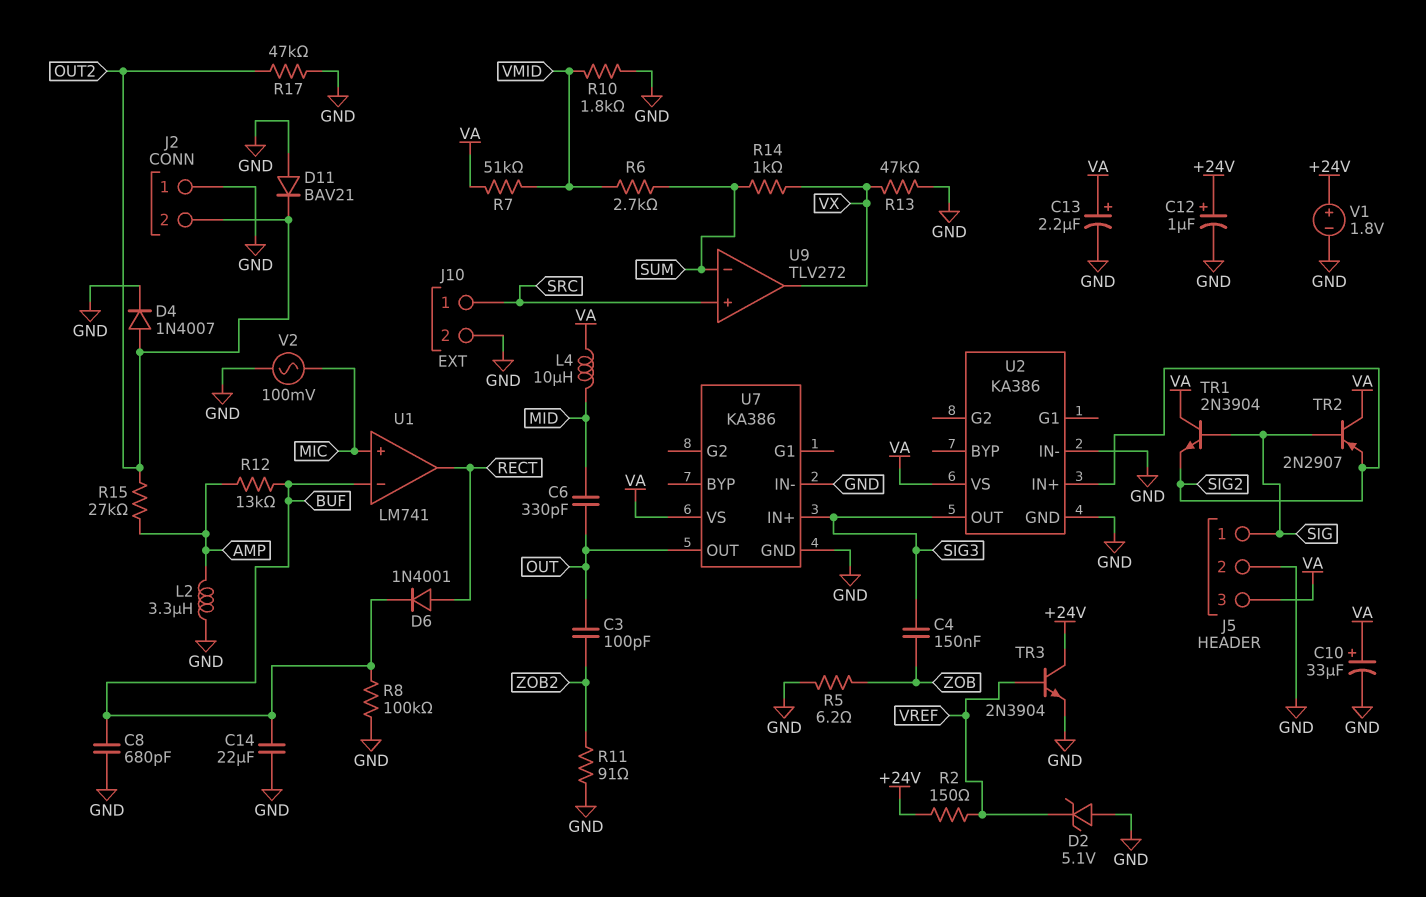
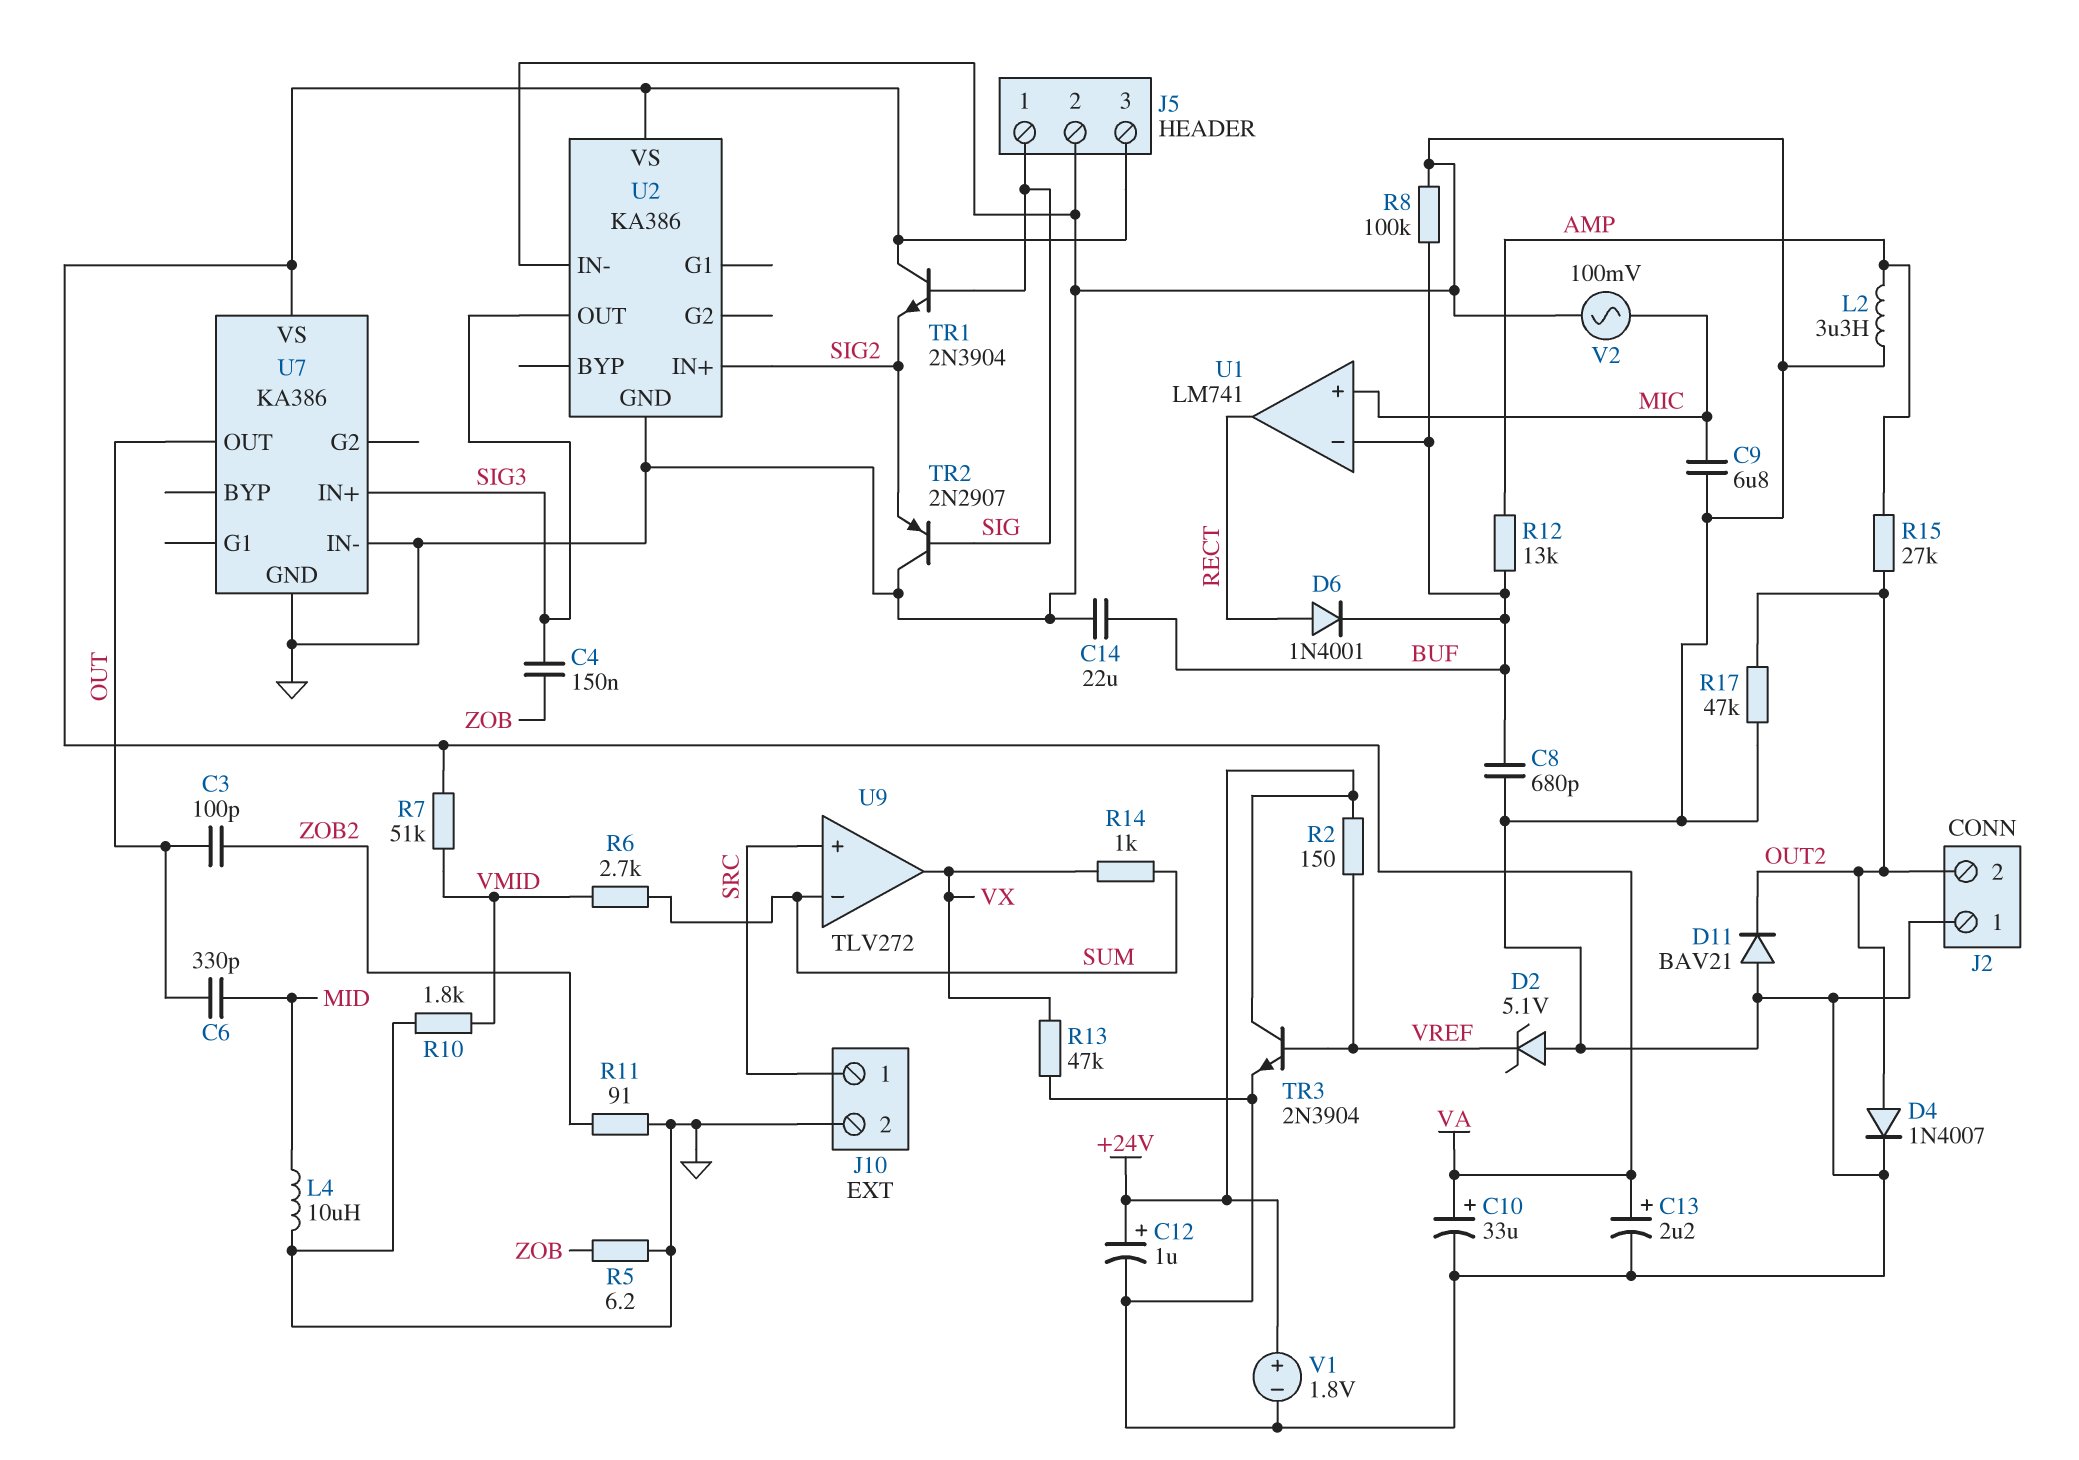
C9: none -> 6.8uF (GND, MIC)
L4: 10uH (MID, VA) -> 10uH (GND, MID)
TR2: PNP 2N2907 (B SIG, C VA, E SIG2) -> PNP 2N2907 (B SIG, C GND, E SIG2)

